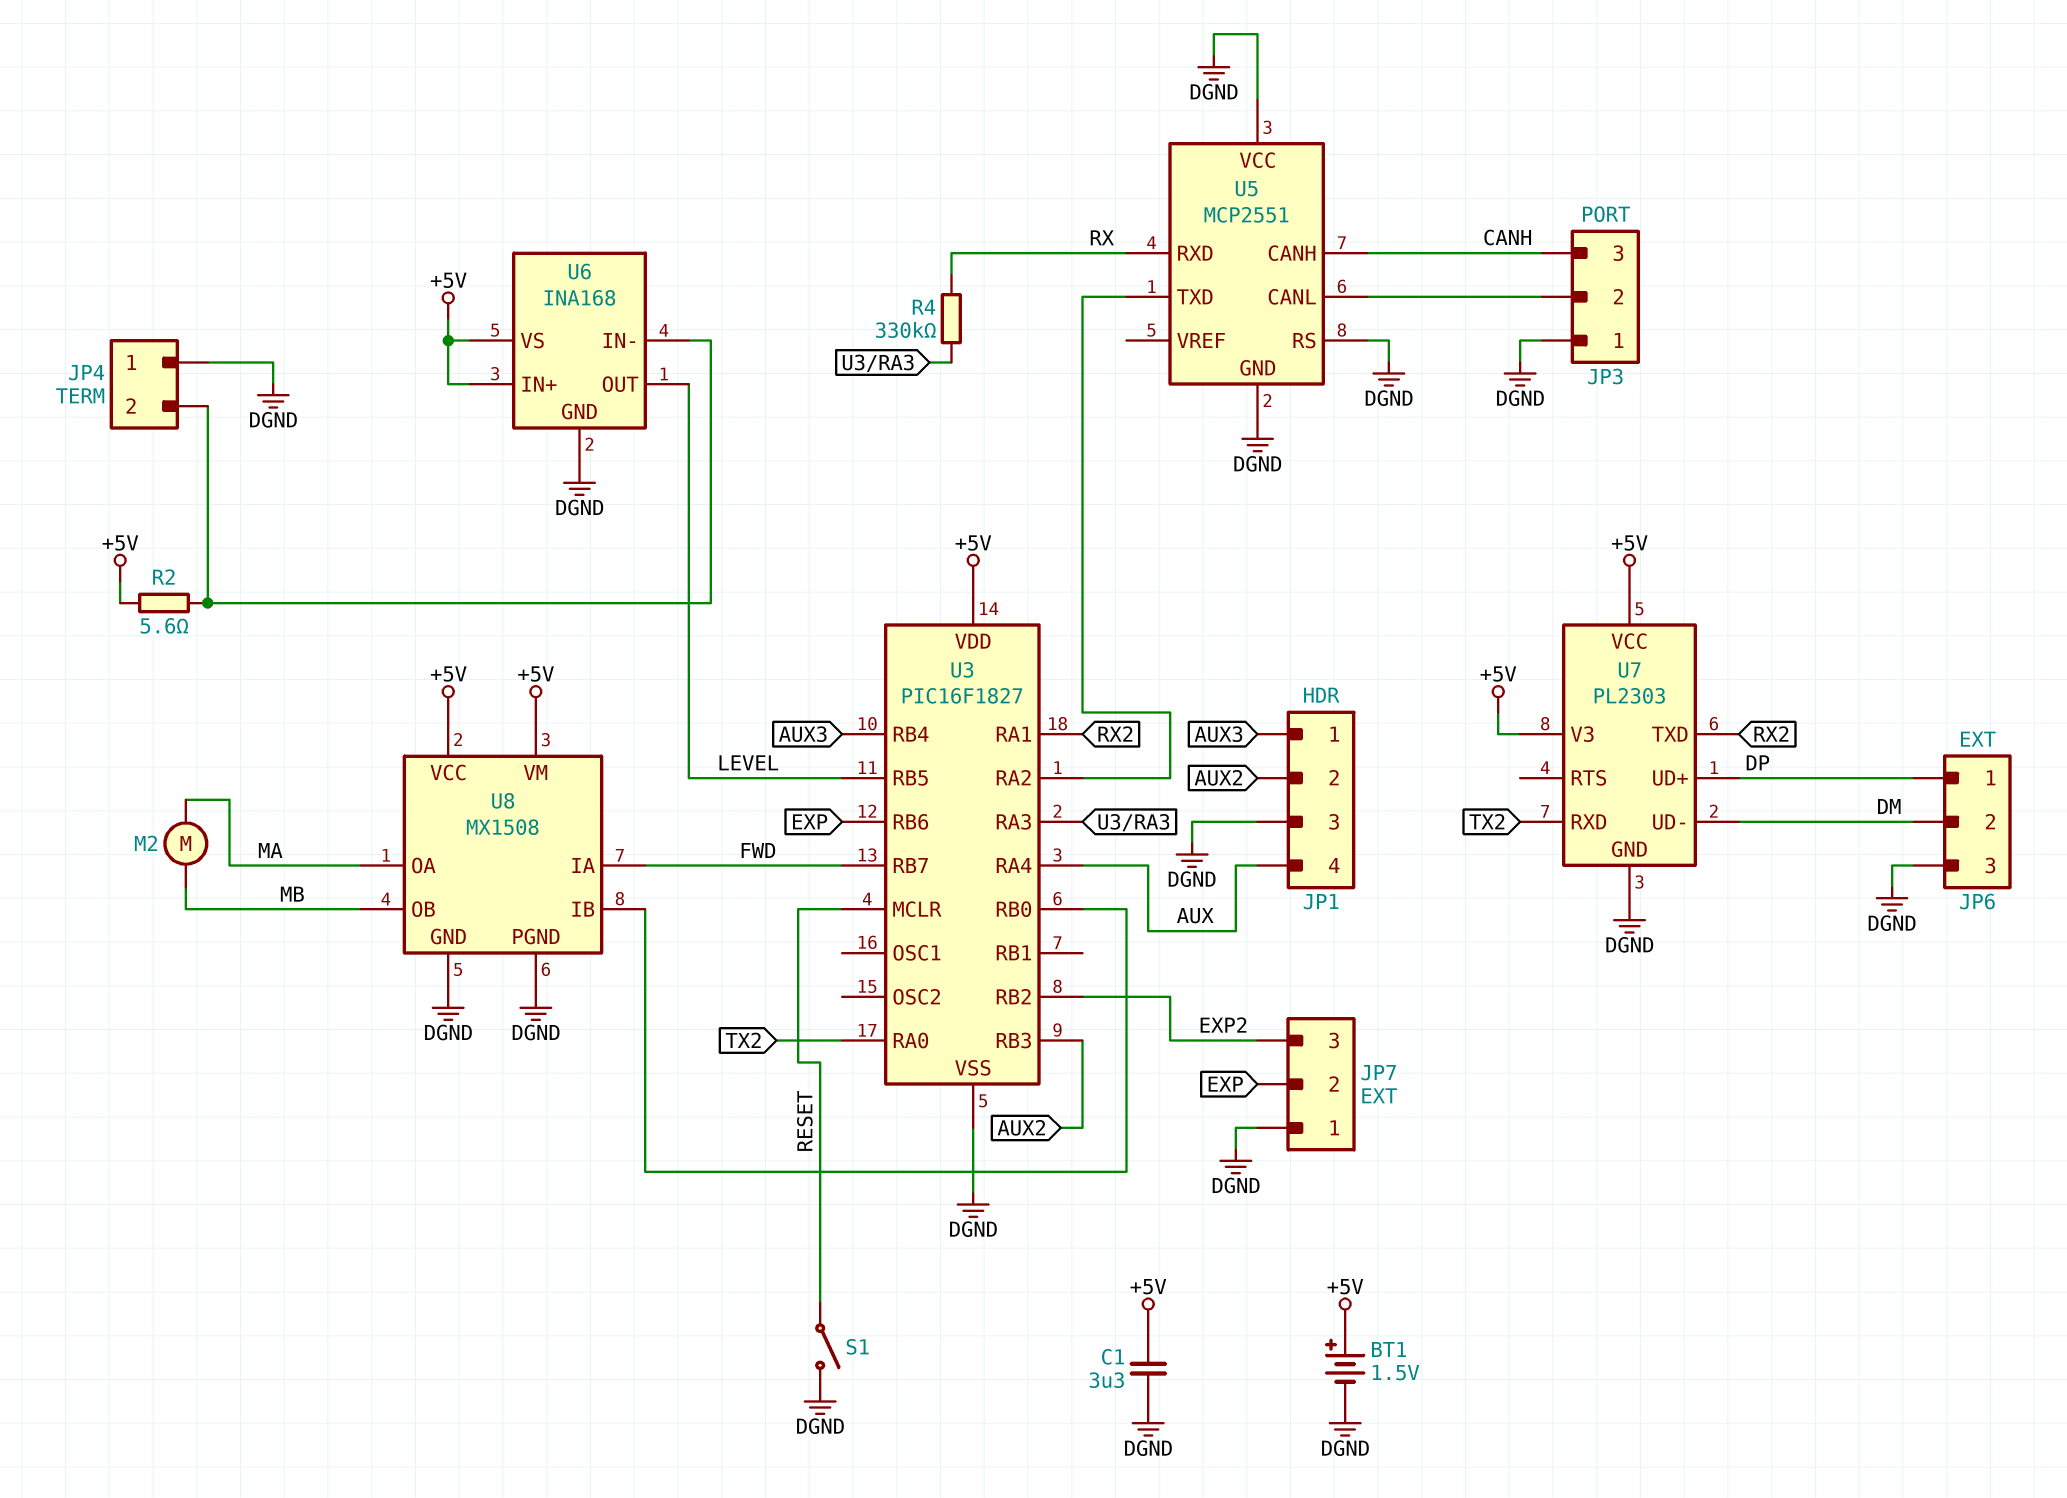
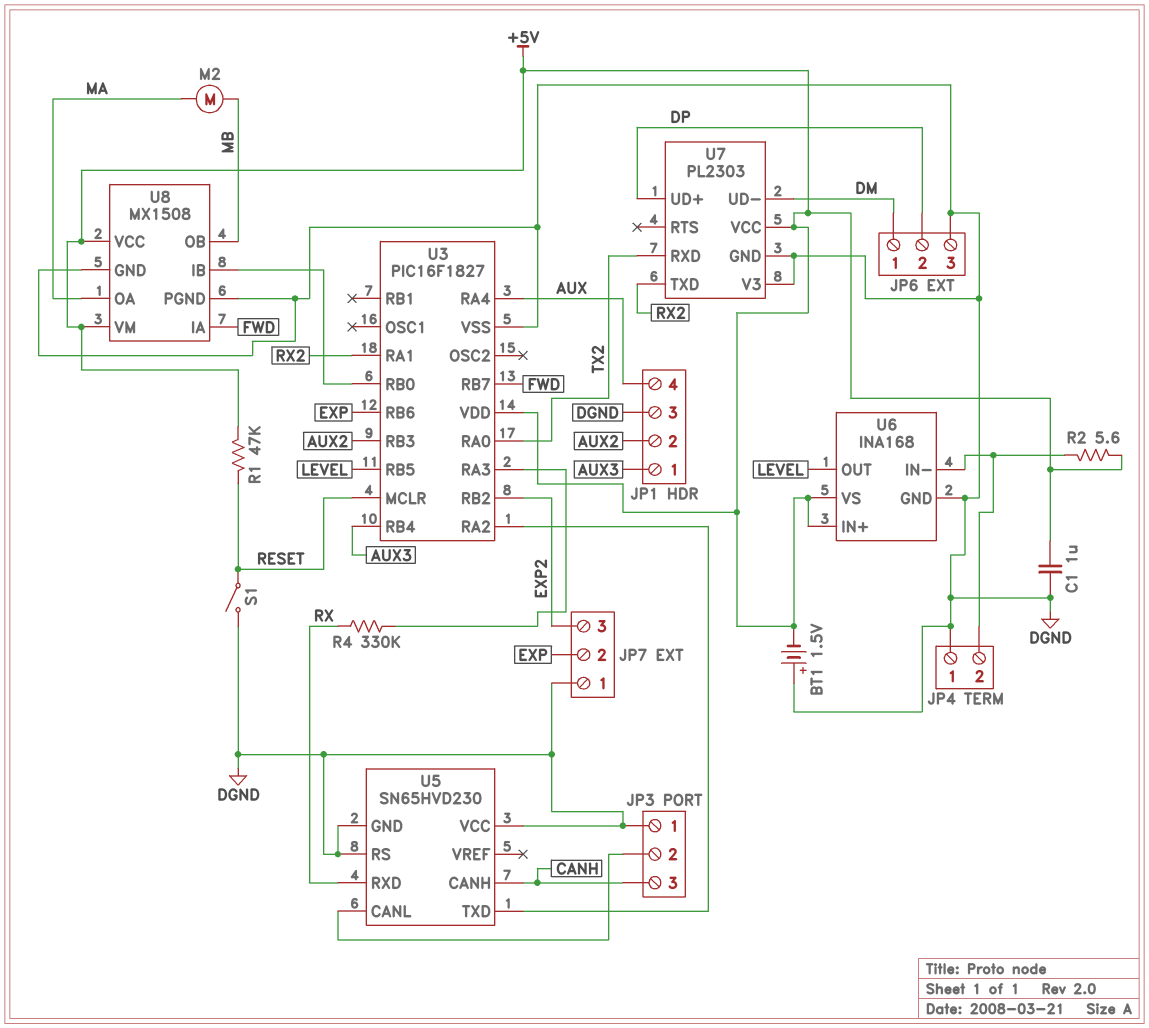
BT1: 1.5V (plus +5V, minus DGND) -> 1.5V (plus DGND, minus +5V)
C1: 3.3uF (+5V, DGND) -> 1uF (+5V, DGND)
JP6 pin 1: DP -> DM
JP6 pin 2: DM -> DP
R1: none -> 47k (+5V, RESET)
U5: MCP2551 -> SN65HVD230
U7 pin V3: +5V -> DGND

